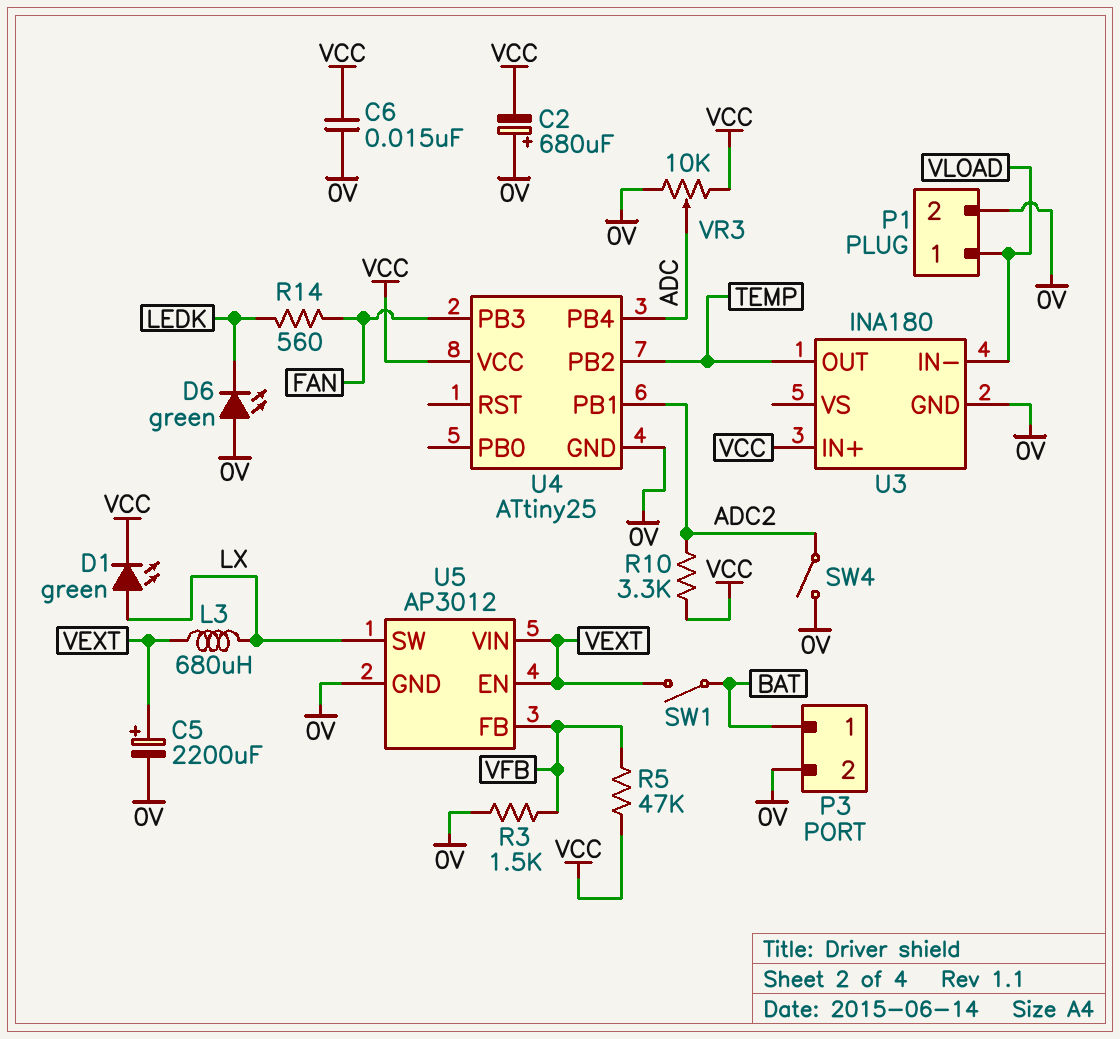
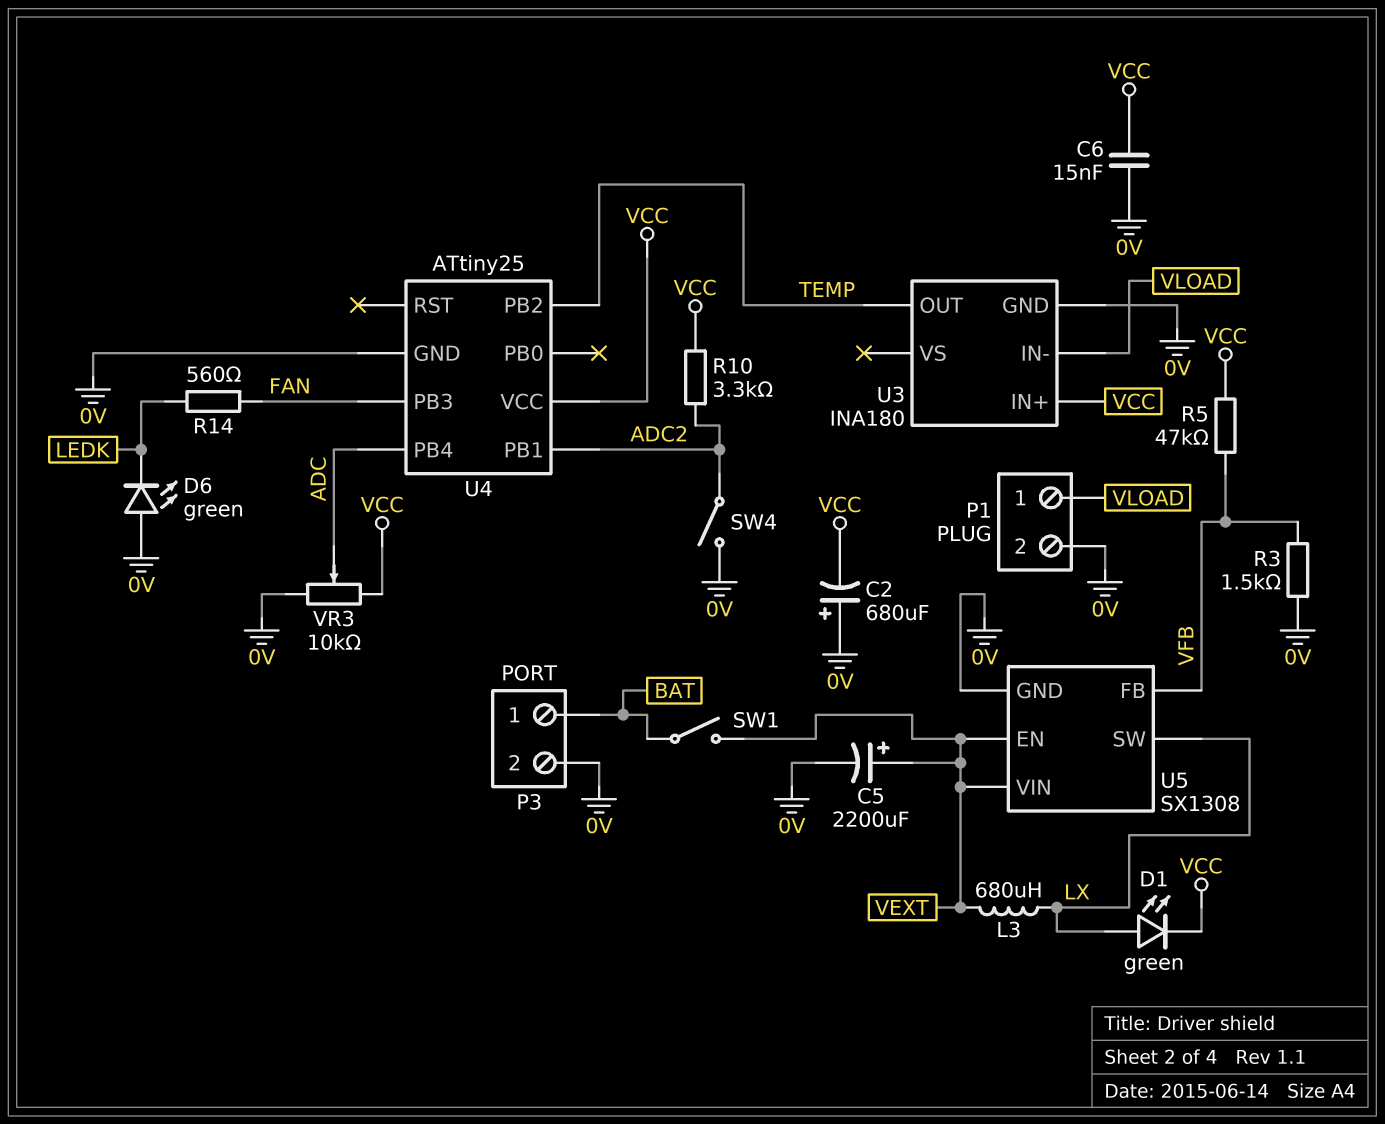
U5: AP3012 -> SX1308

